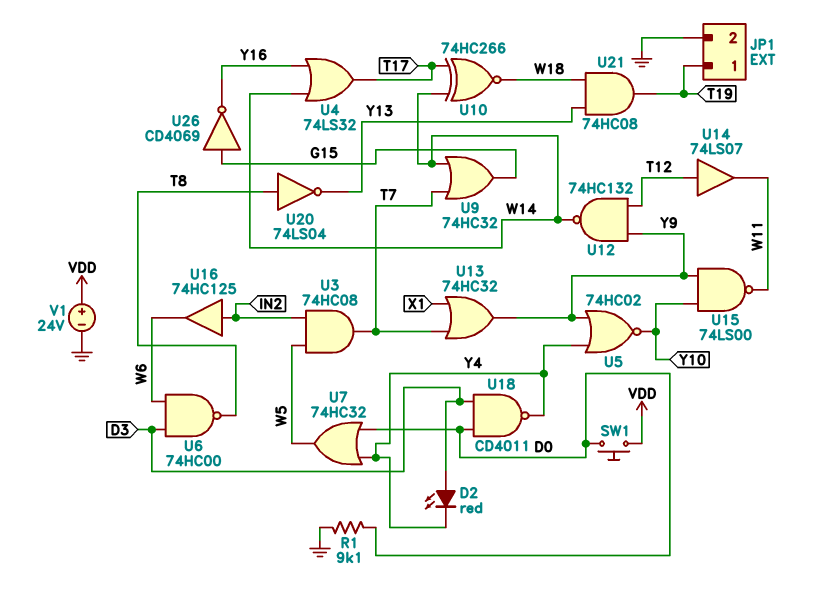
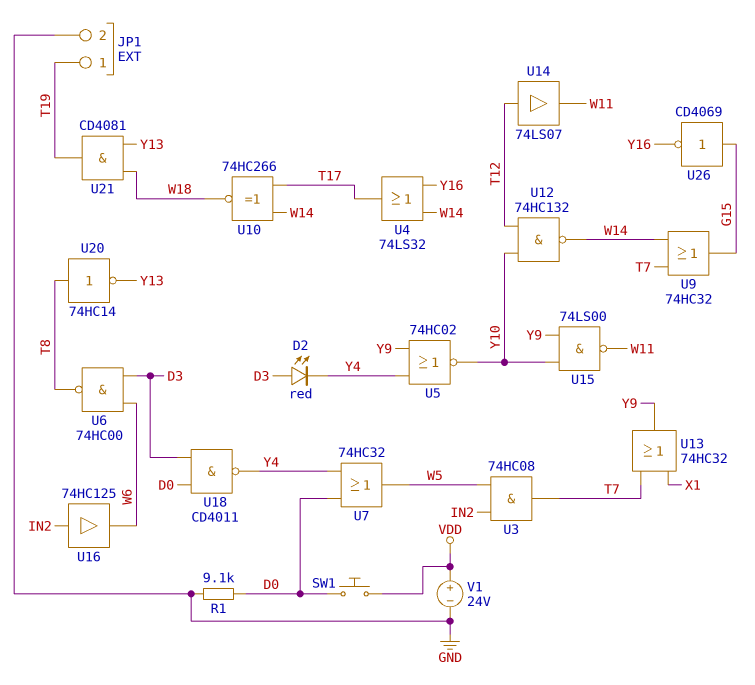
U12: NAND 74HC132 (in T12, in Y9, out W14) -> NAND 74HC132 (in T12, in Y10, out W14)
U20: NOT 74LS04 (in T8, out Y13) -> NOT 74HC14 (in T8, out Y13)
U21: AND 74HC08 (in W18, in Y13, out T19) -> AND CD4081 (in W18, in Y13, out T19)

